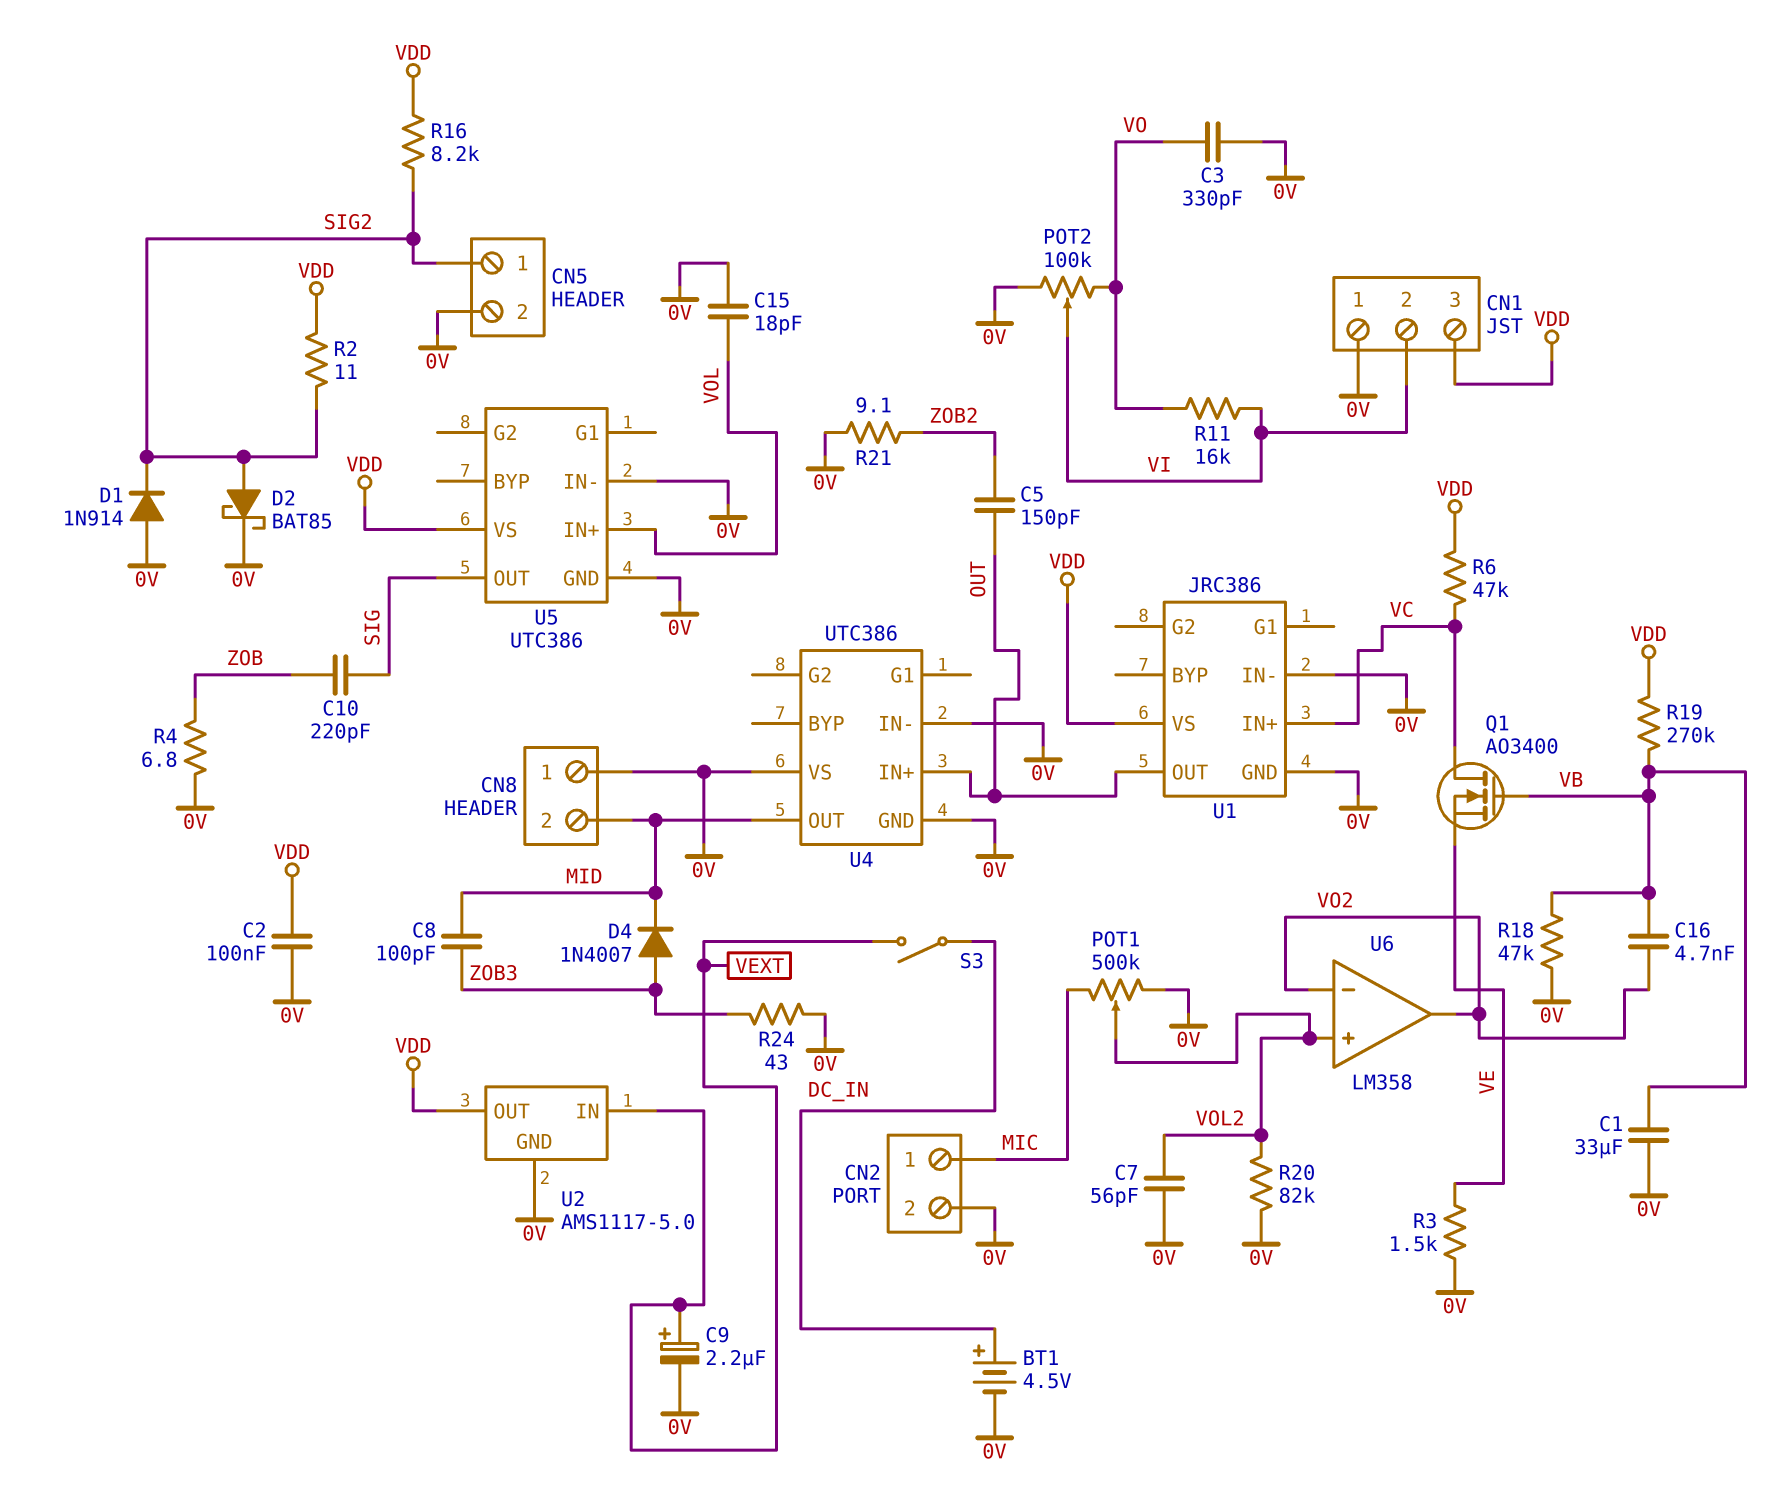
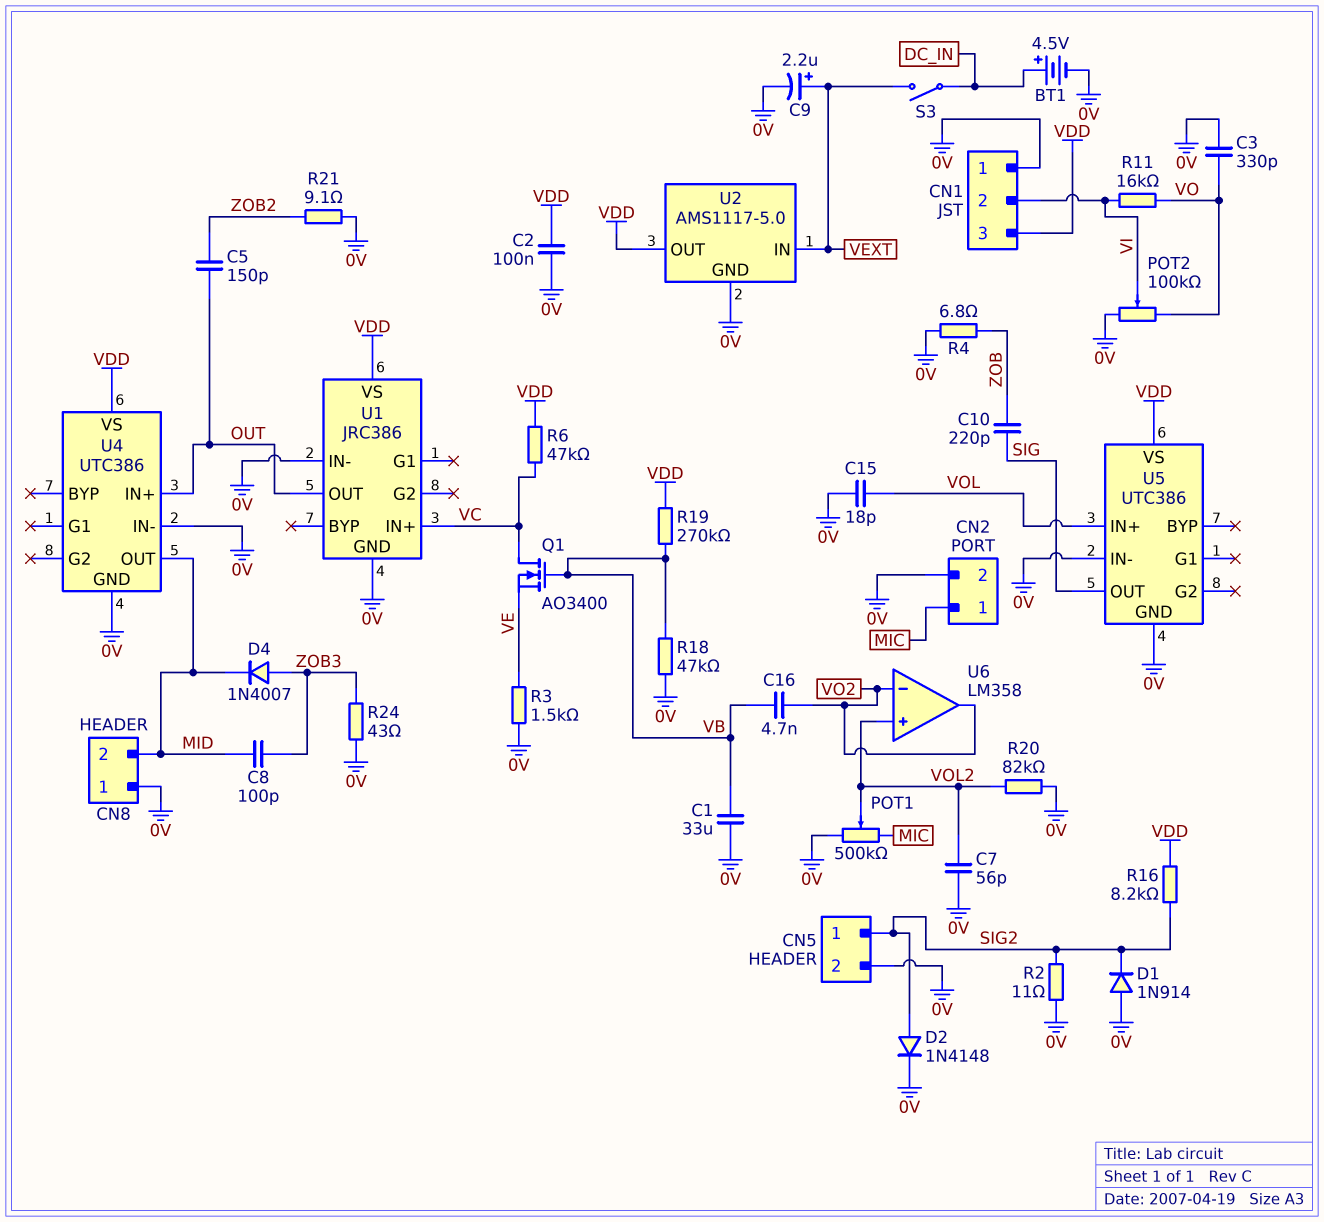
D2: schottky BAT85 (A SIG2, K 0V) -> diode 1N4148 (A SIG2, K 0V)
R2: 11 (SIG2, VDD) -> 11 (0V, SIG2)
U4 pin VS: 0V -> VDD

